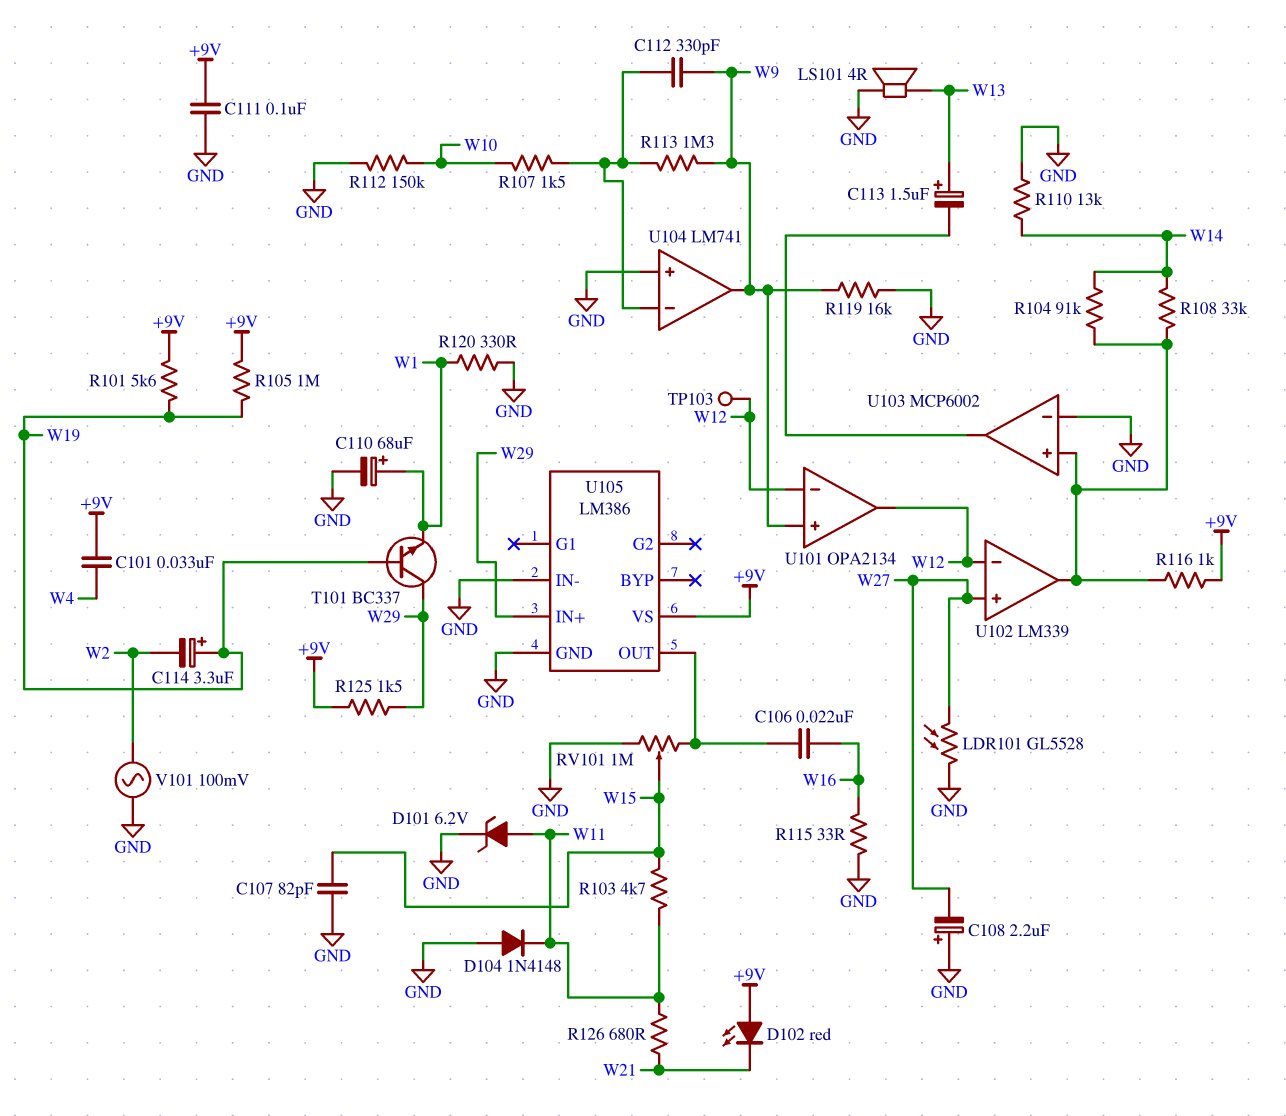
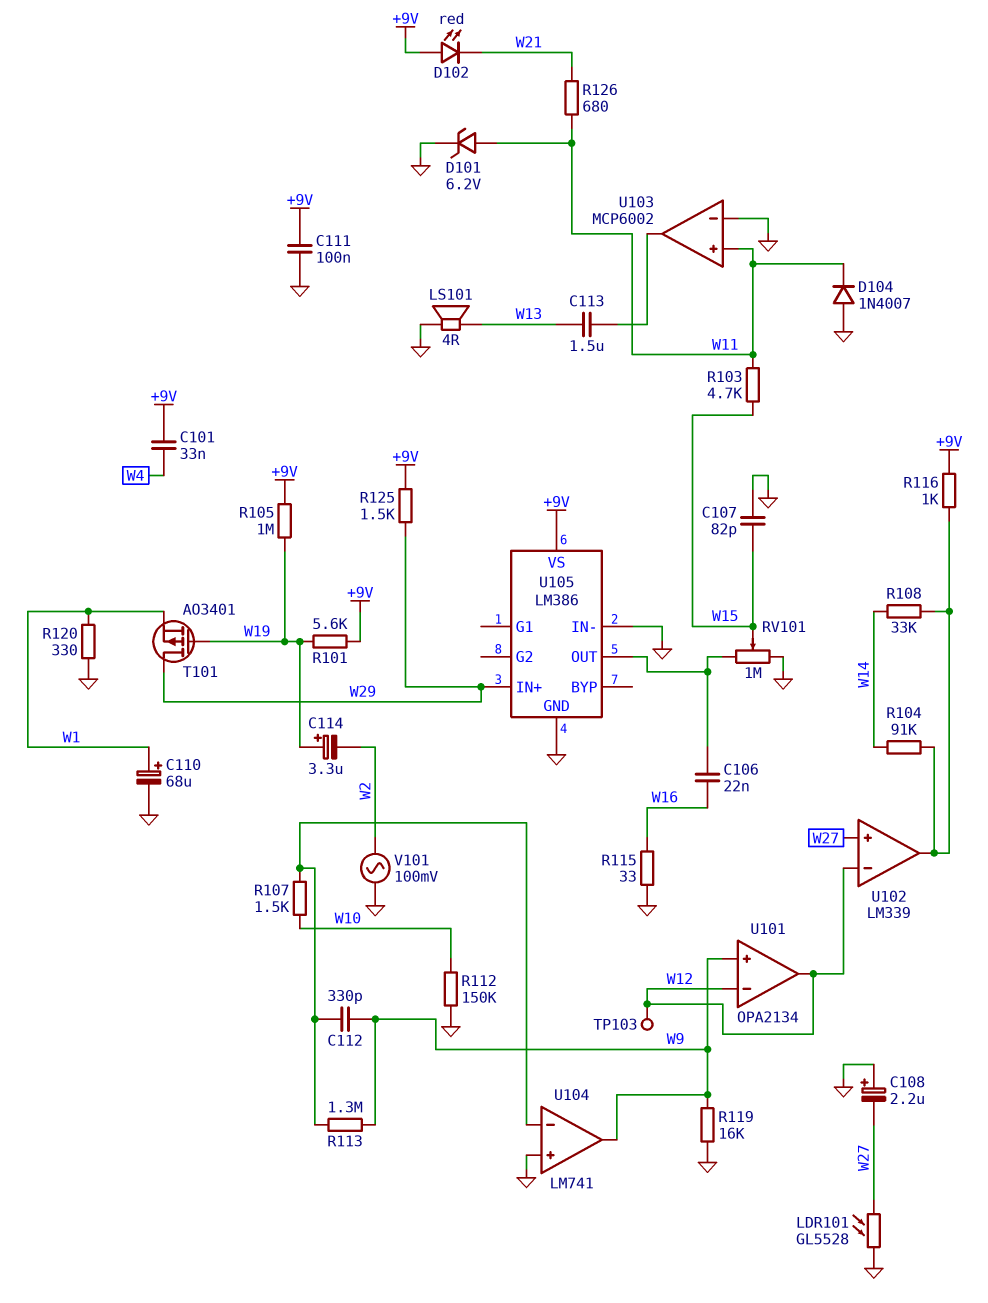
C113: 1.5uF (plus W13, minus U103/out) -> 1.5uF (U103/out, W13)
D104: diode 1N4148 (A GND, K W11) -> diode 1N4007 (A GND, K W11)
R110: 13k (GND, W14) -> none
T101: NPN BC337 (B W19, C W29, E W1) -> PMOS AO3401 (G W19, D W29, S W1)
U103 pin in+: U102/out -> W11

